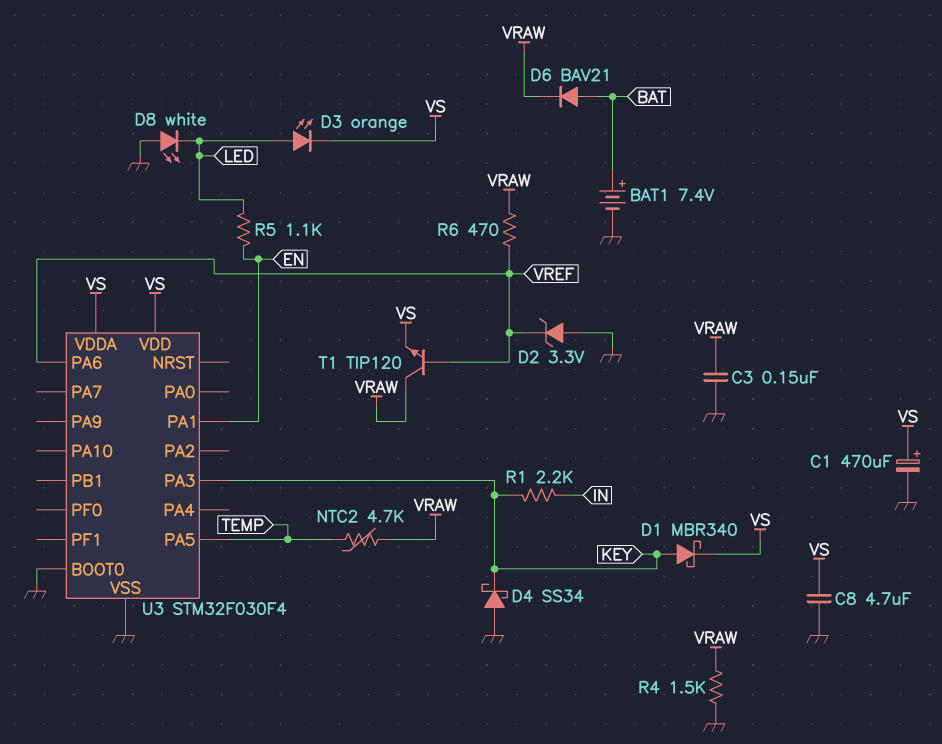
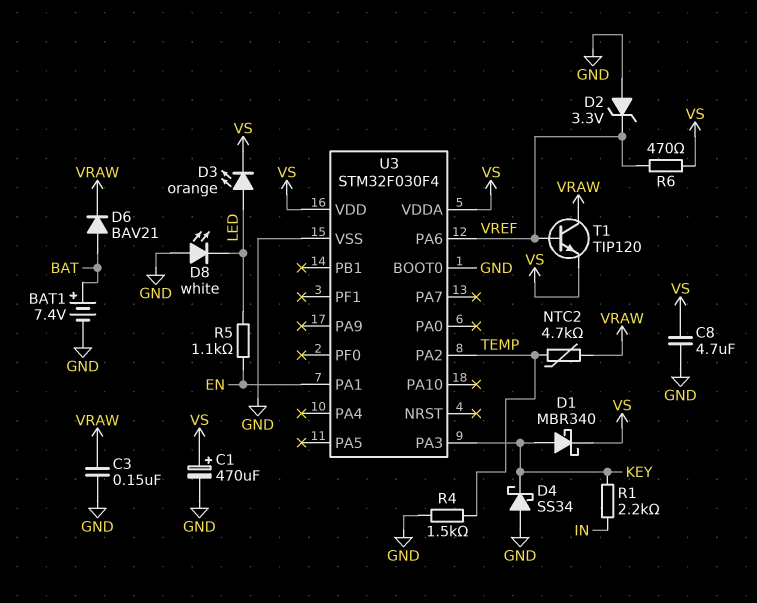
R4: 1.5k (GND, VRAW) -> 1.5k (GND, TEMP)
R6: 470 (VRAW, VREF) -> 470 (VREF, VS)
U3 pin PA2: none -> TEMP
U3 pin PA5: TEMP -> none

